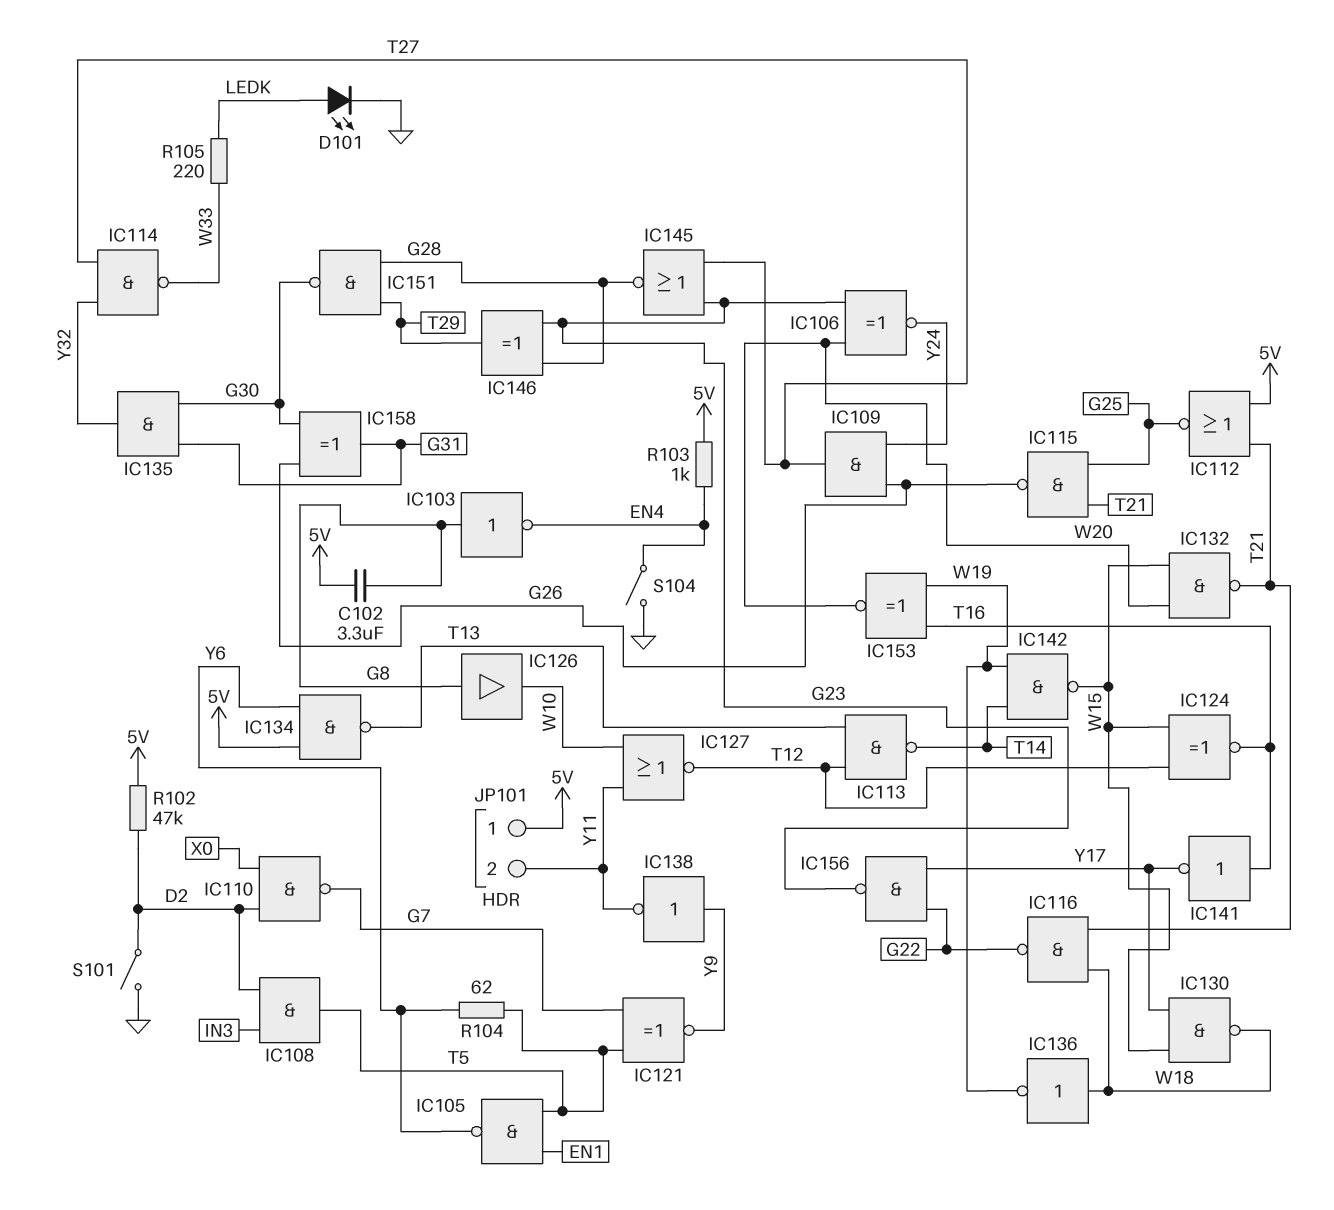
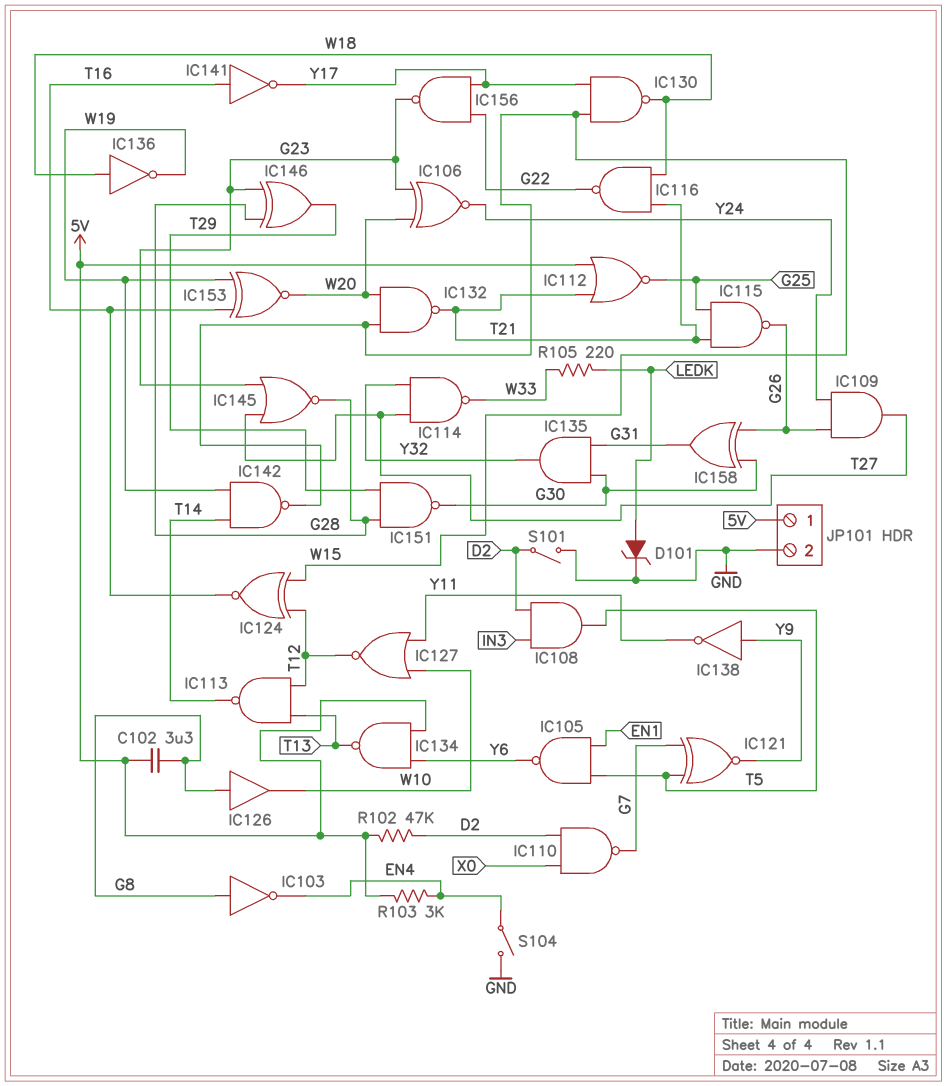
D101: LED (A LEDK, K GND) -> zener (A LEDK, K GND)
JP101 pin 2: Y11 -> GND
R103: 1k (5V, EN4) -> 3k (5V, EN4)
R104: 62 (T5, Y6) -> none

